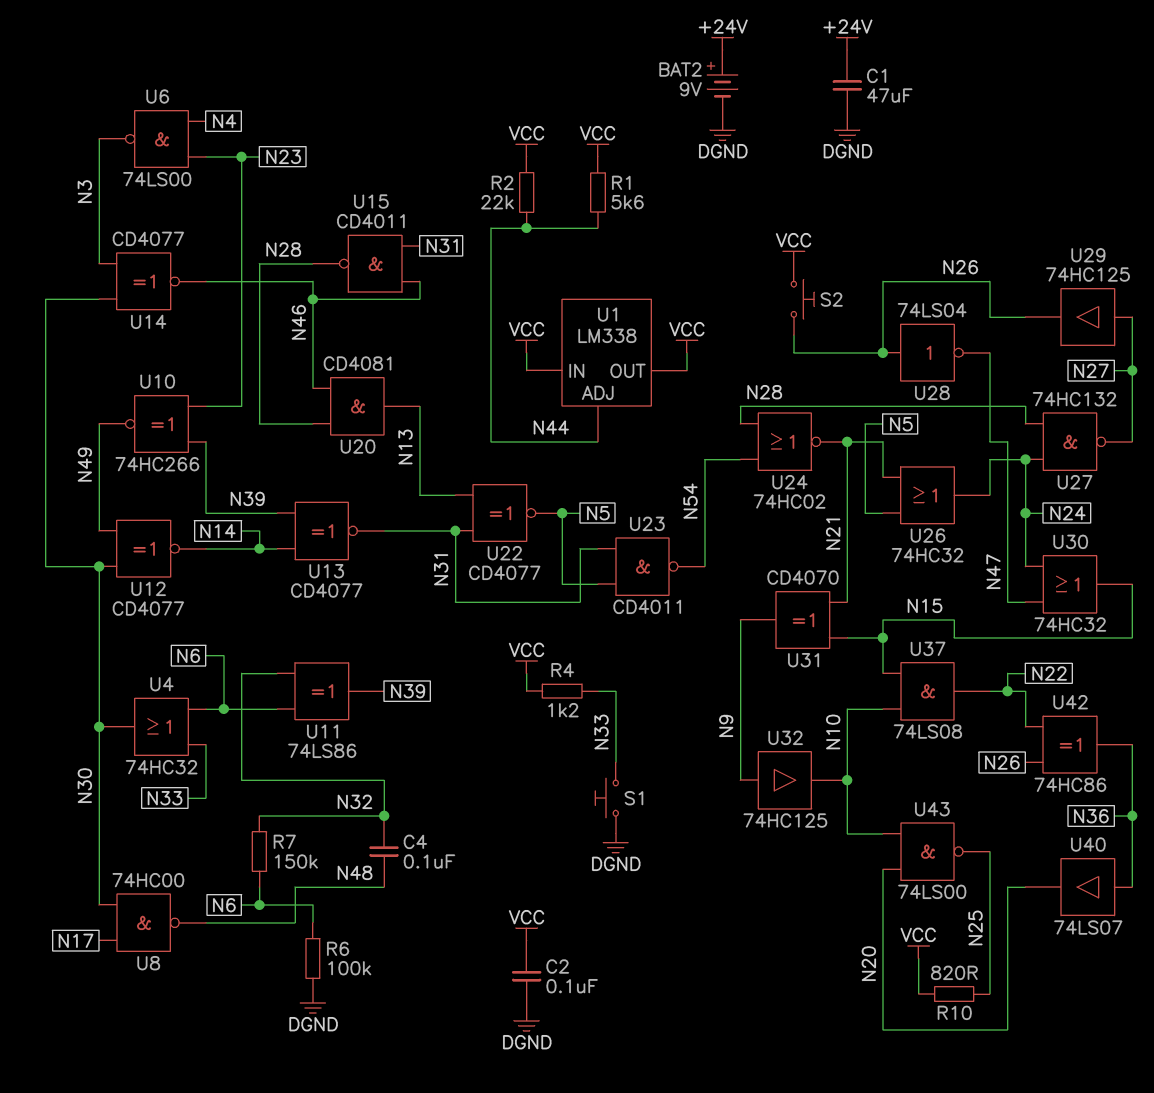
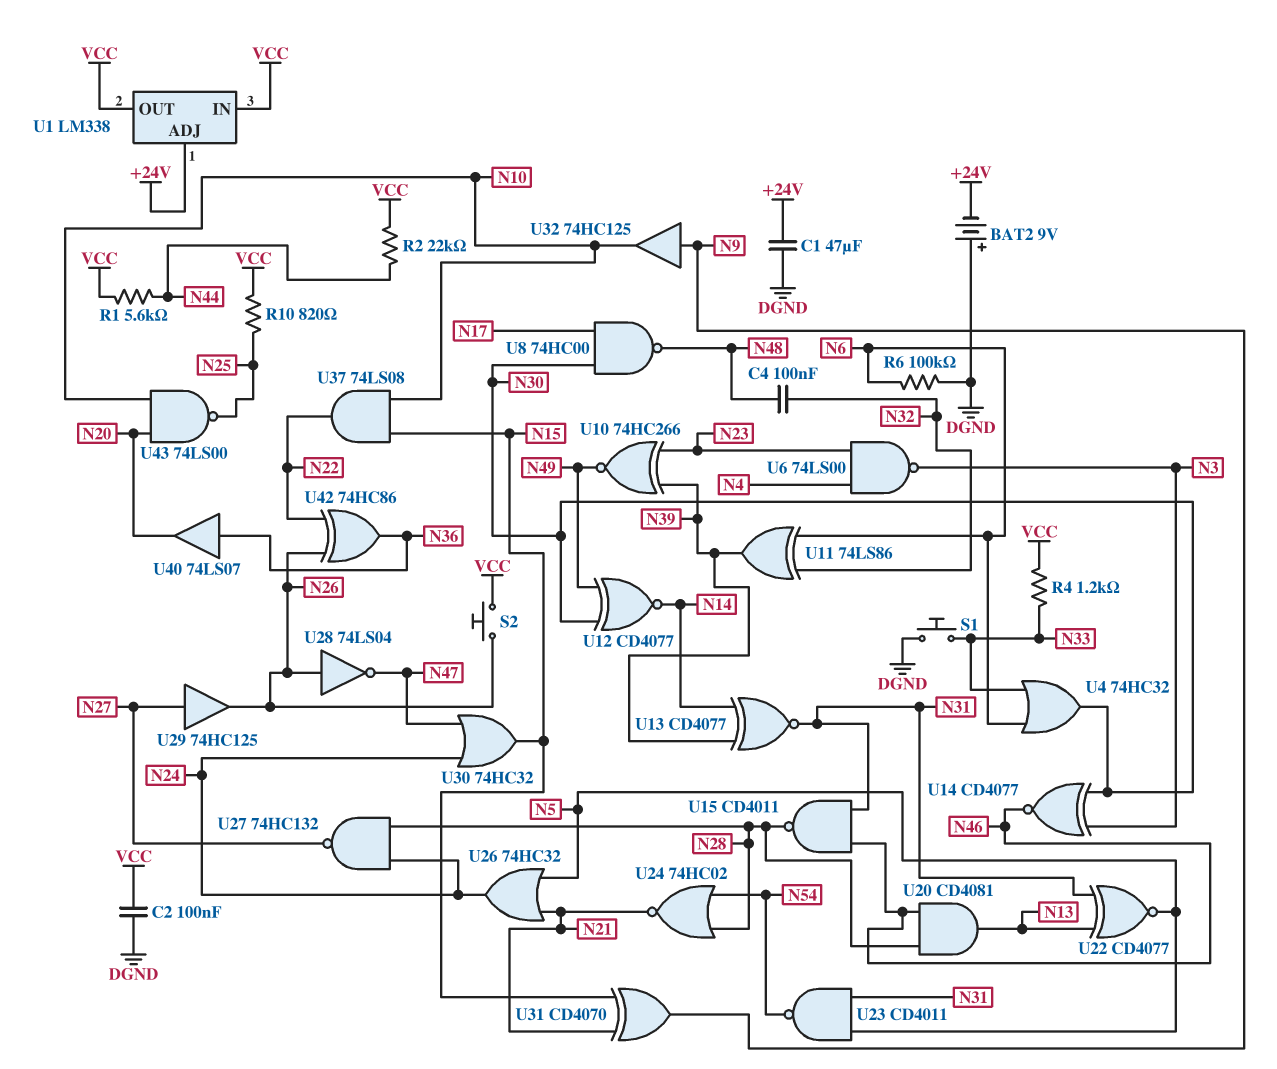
BAT2: 9V (plus +24V, minus DGND) -> 9V (plus DGND, minus +24V)
R7: 150k (N6, N32) -> none
U1 pin ADJ: N44 -> +24V

